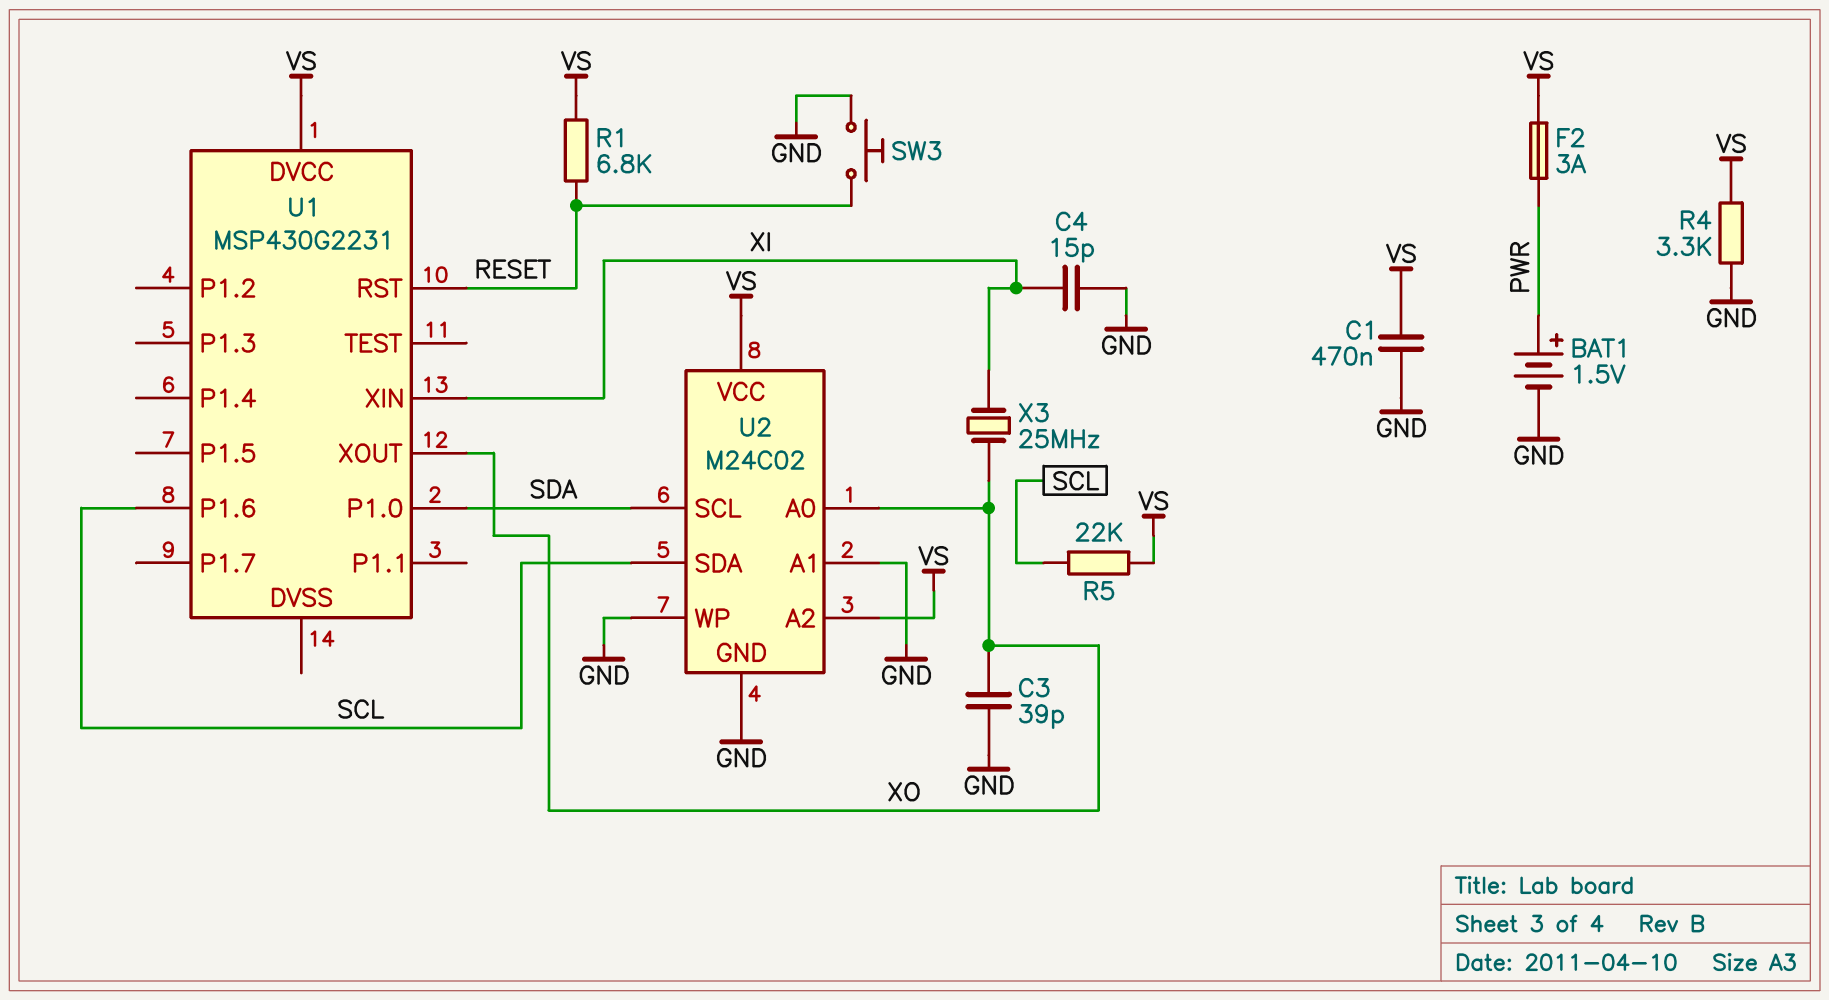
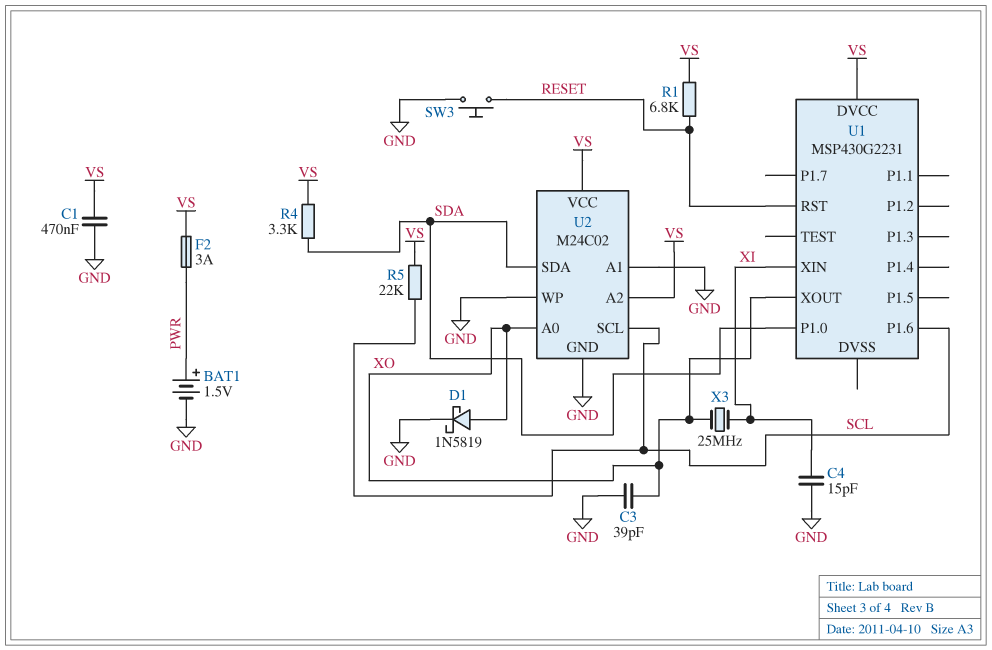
D1: none -> schottky 1N5819 (A XO, K GND)
R4: 3.3k (GND, VS) -> 3.3k (SDA, VS)
U2 pin SCL: SDA -> SCL
U2 pin SDA: SCL -> SDA

